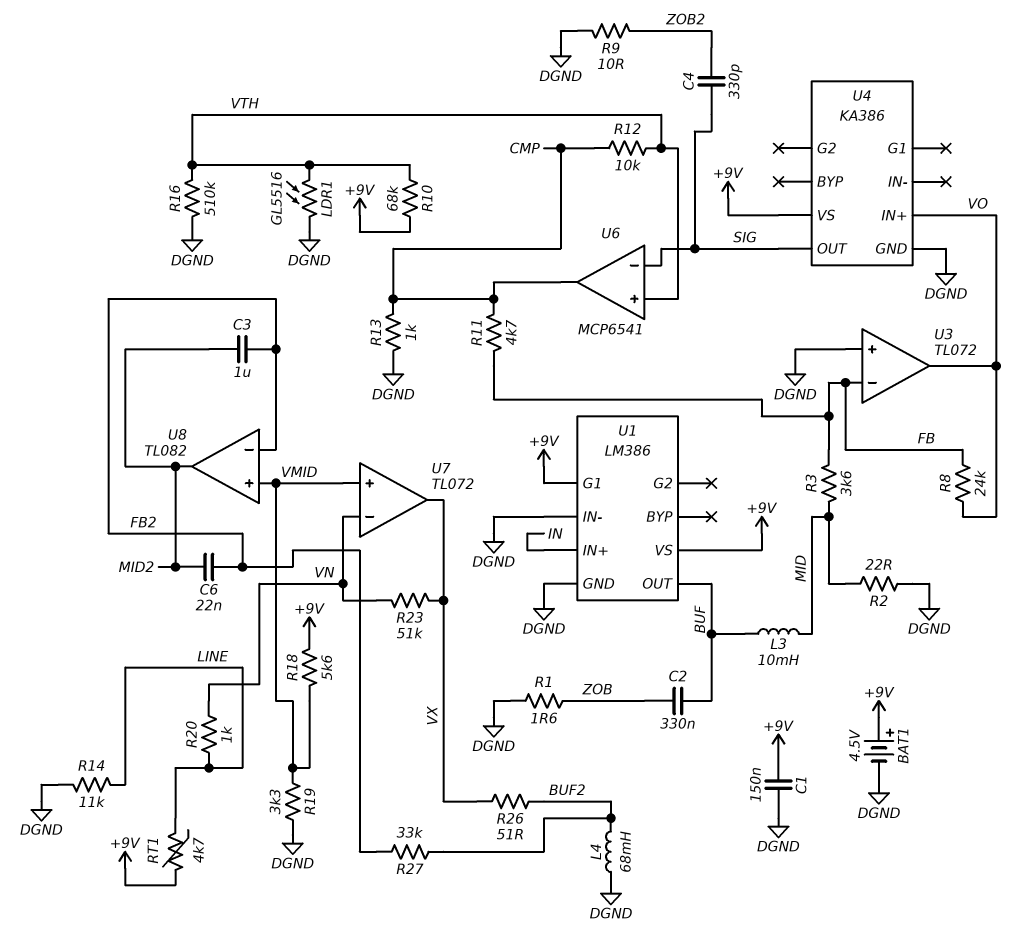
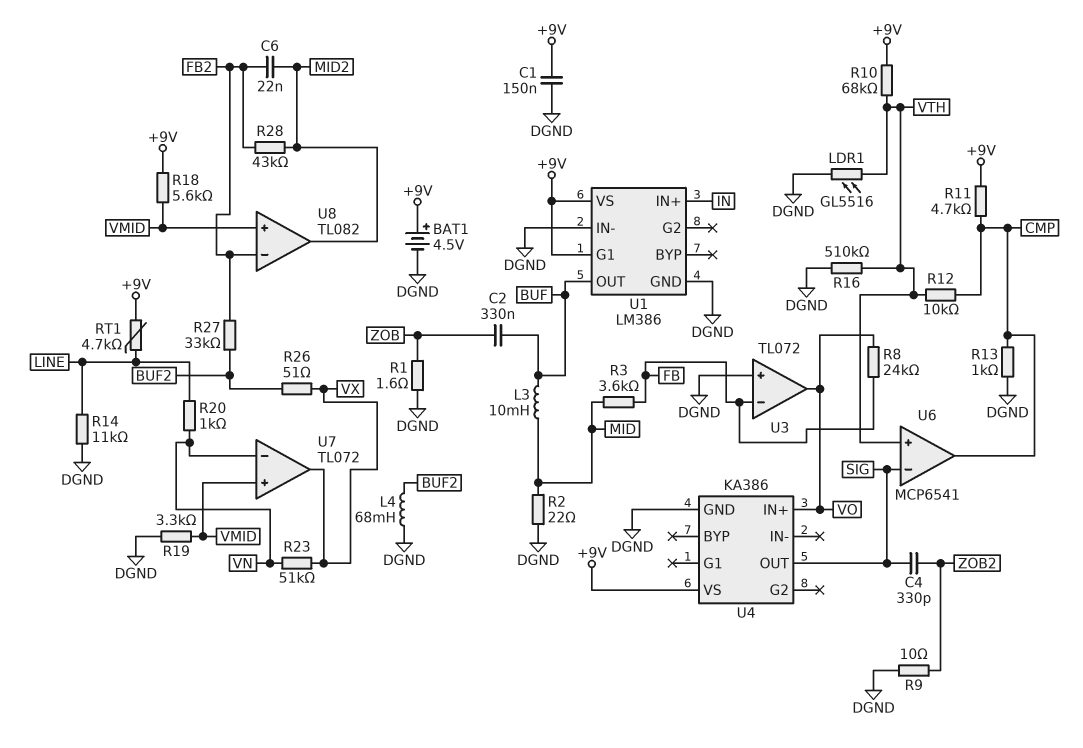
C3: 1uF (FB2, MID2) -> none
R11: 4.7k (CMP, FB) -> 4.7k (+9V, CMP)
R28: none -> 43k (FB2, MID2)

